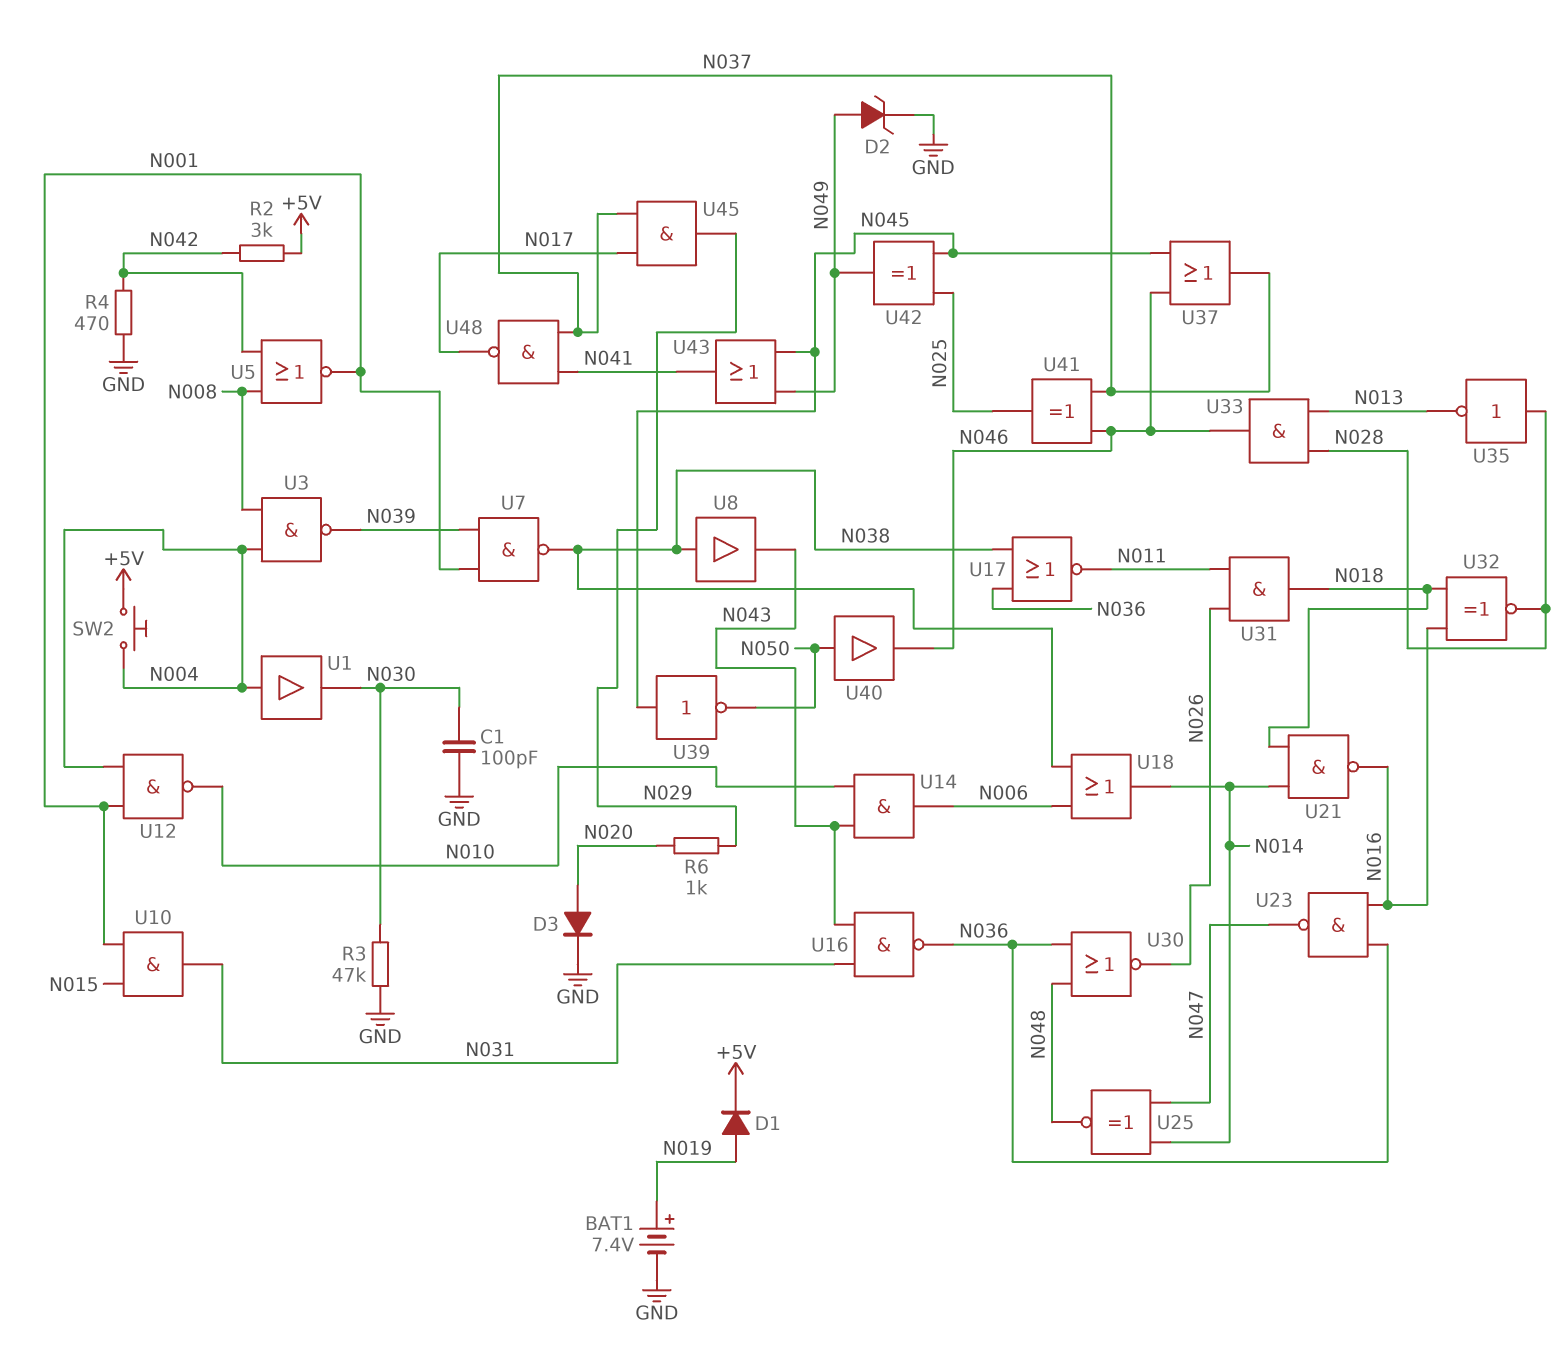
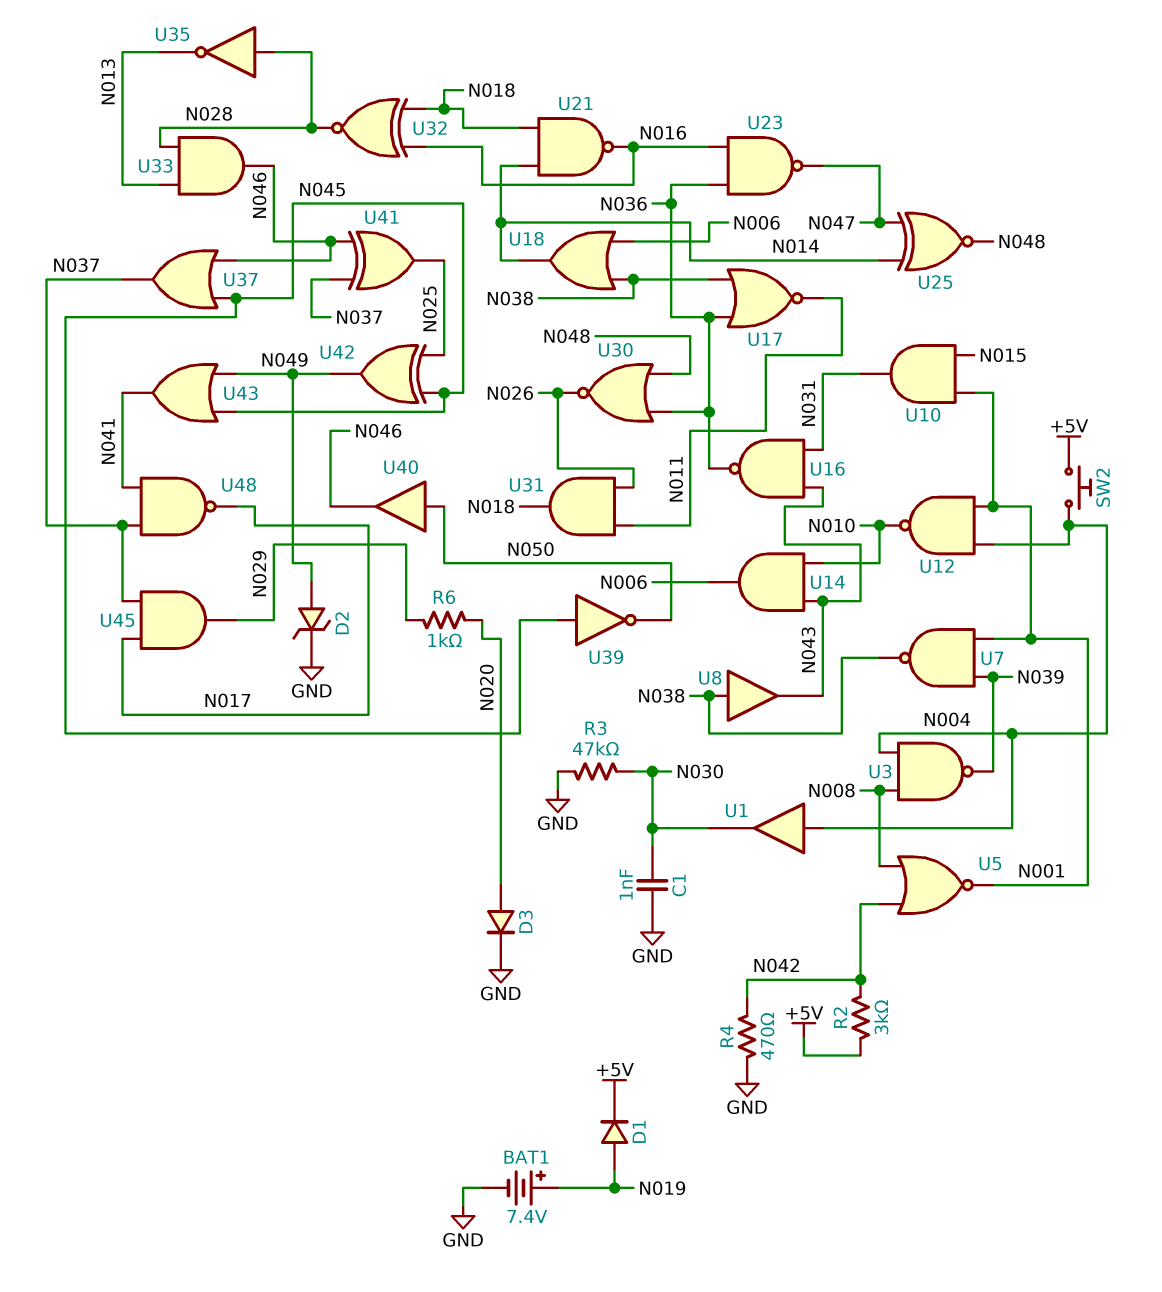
C1: 100pF (GND, N030) -> 1nF (GND, N030)

